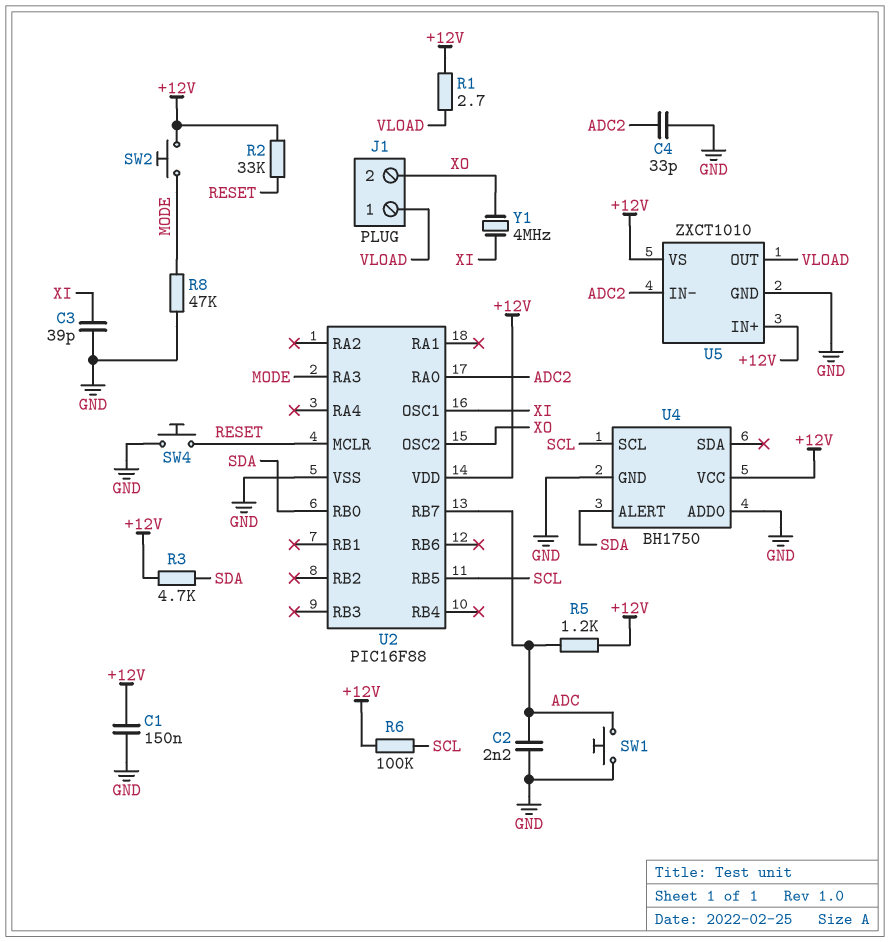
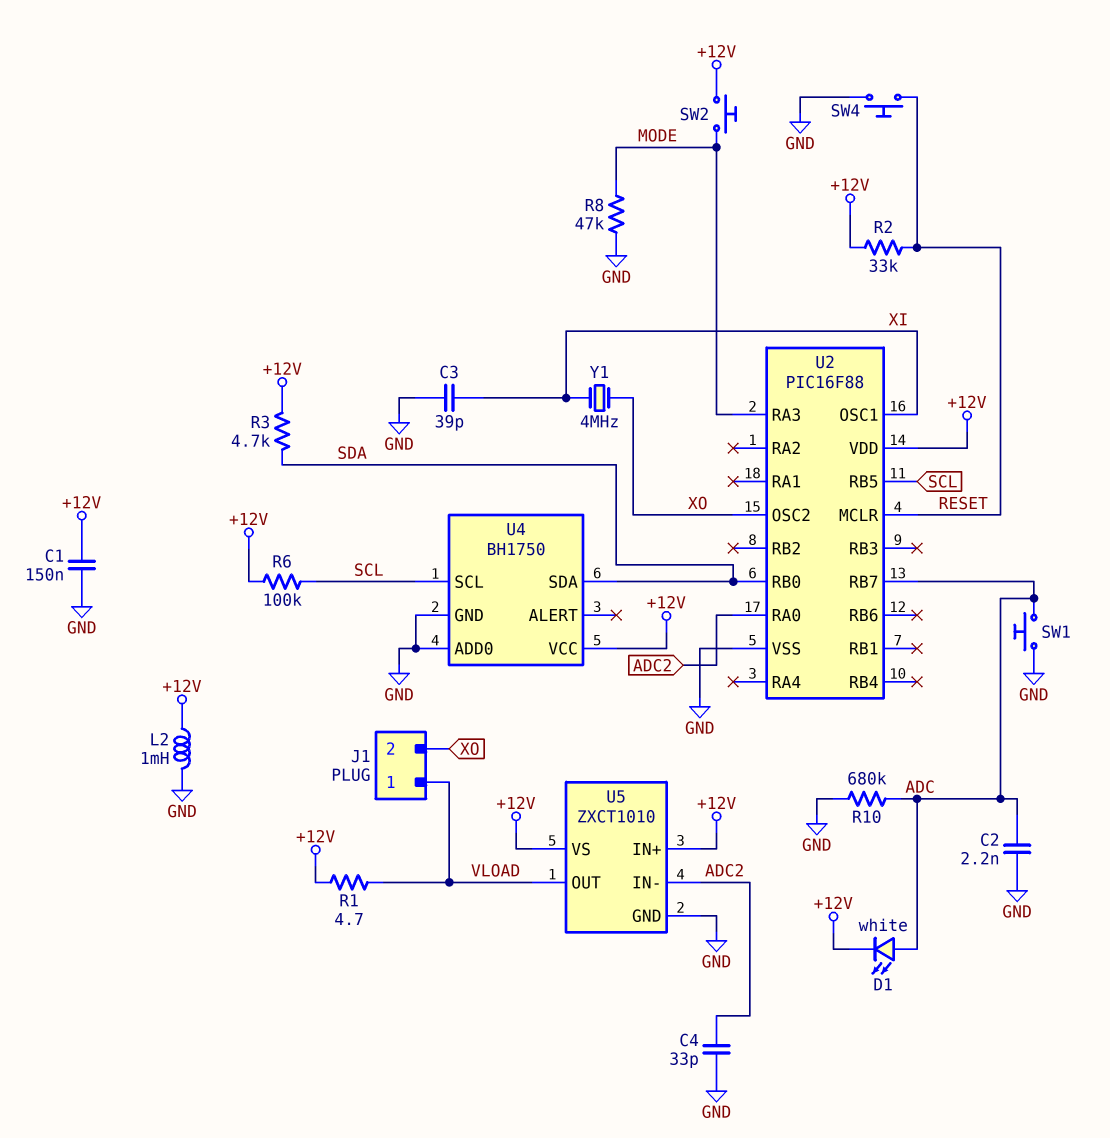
D1: none -> LED white (A ADC, K +12V)
L2: none -> 1mH (+12V, GND)
R1: 2.7 (+12V, VLOAD) -> 4.7 (+12V, VLOAD)
R5: 1.2k (+12V, ADC) -> none
R10: none -> 680k (ADC, GND)
U4 pin ALERT: SDA -> none
U4 pin SDA: none -> SDA

